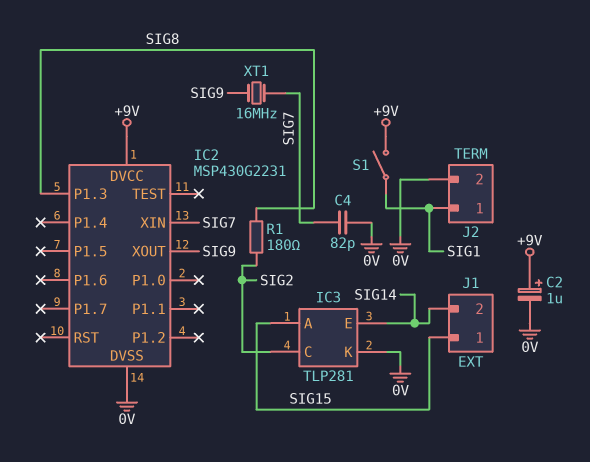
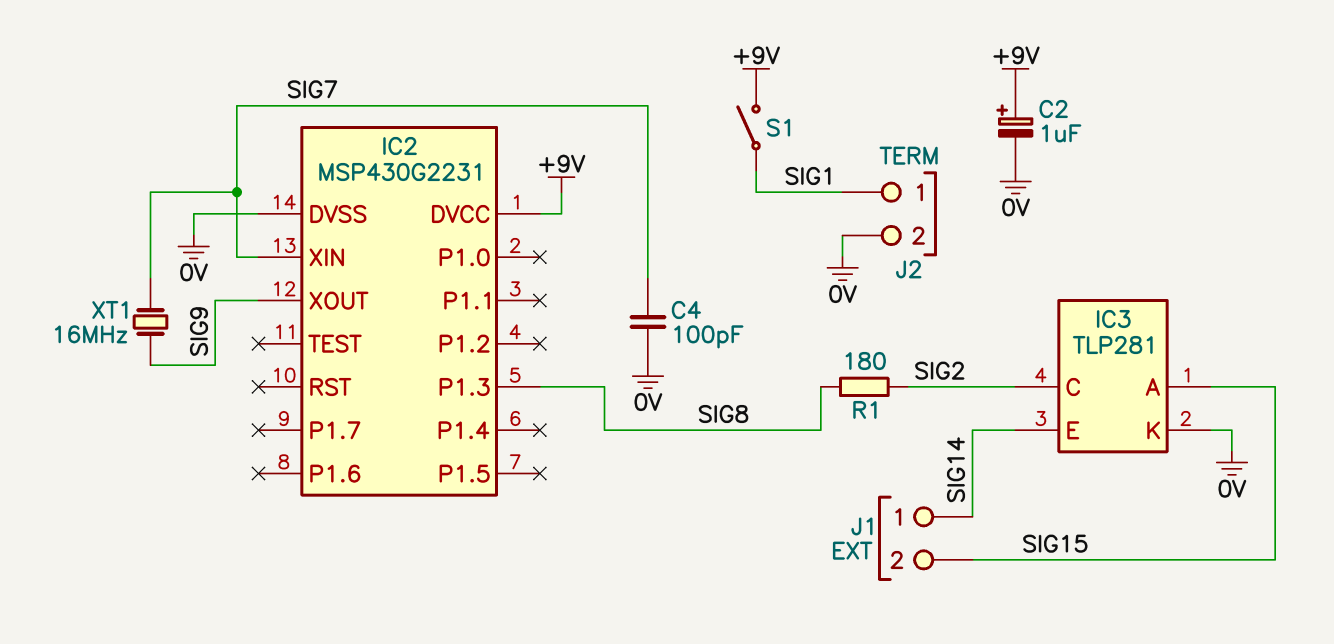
C4: 82pF (0V, SIG7) -> 100pF (0V, SIG7)
J1 pin 1: SIG15 -> SIG14
J1 pin 2: SIG14 -> SIG15

